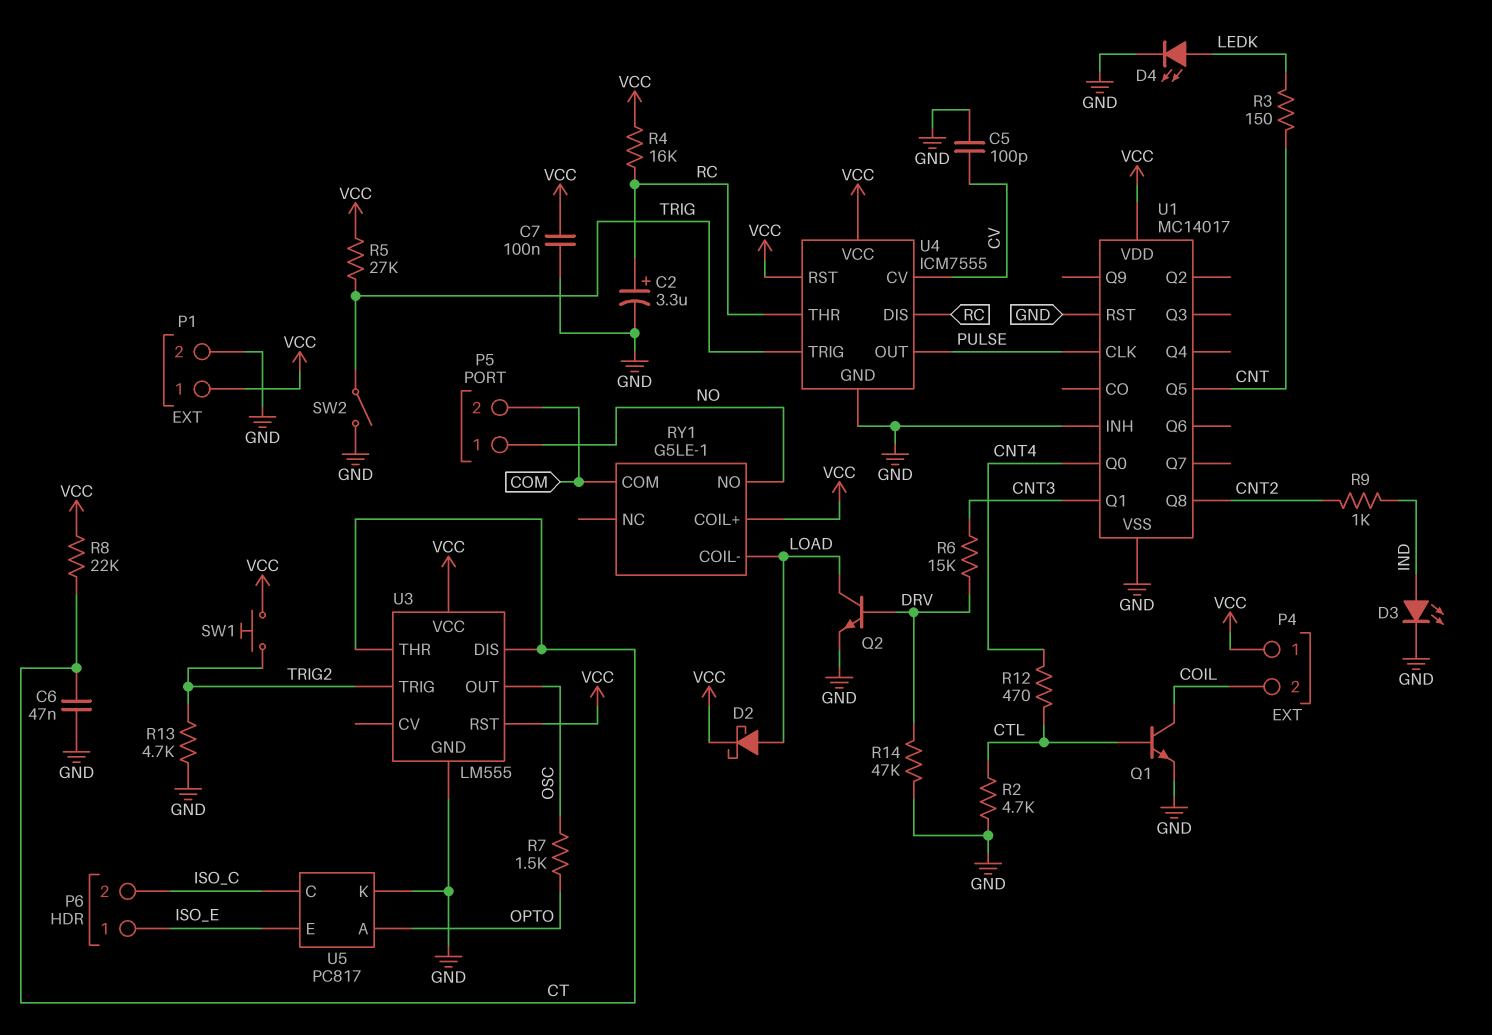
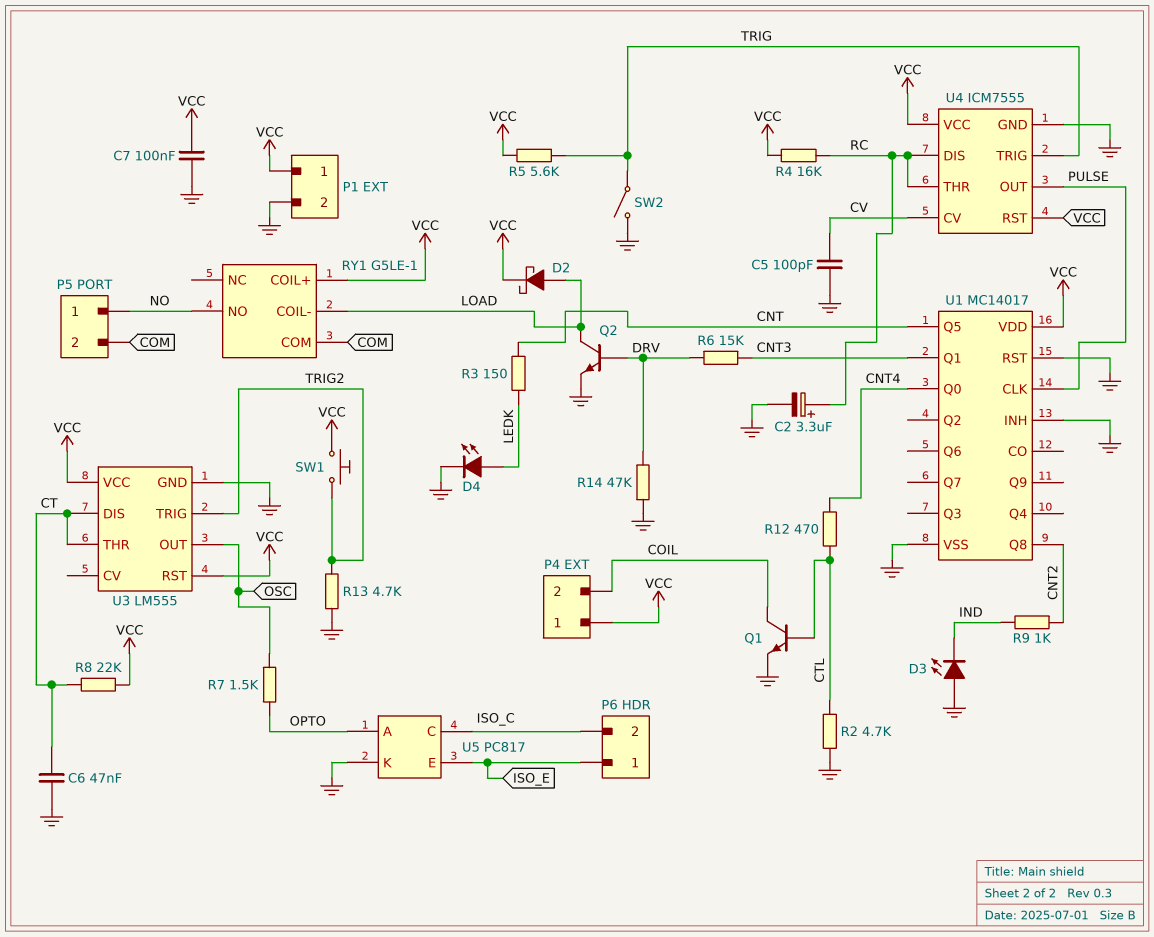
D3: LED (A IND, K GND) -> LED (A GND, K IND)
R5: 27k (TRIG, VCC) -> 5.6k (TRIG, VCC)

